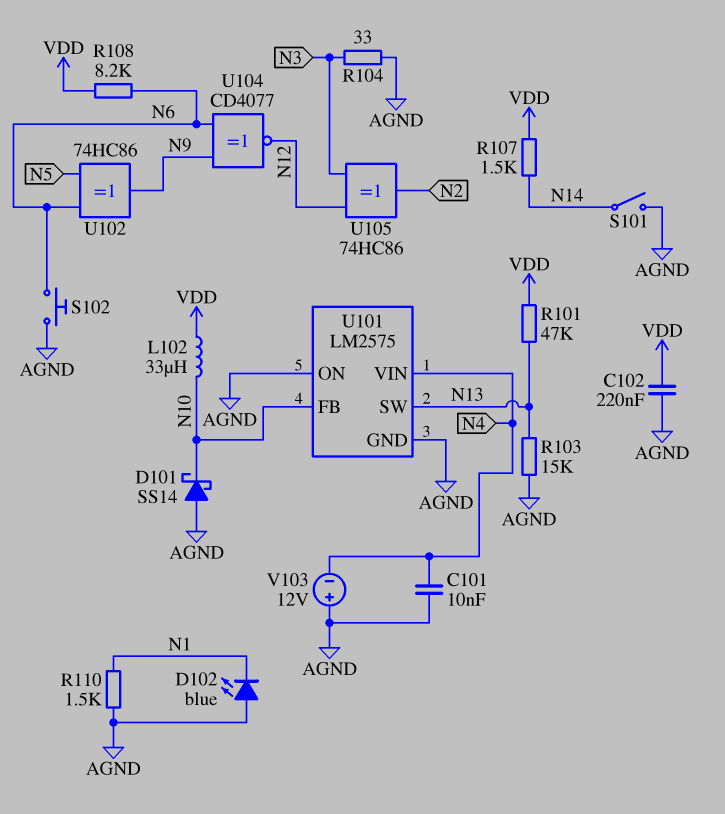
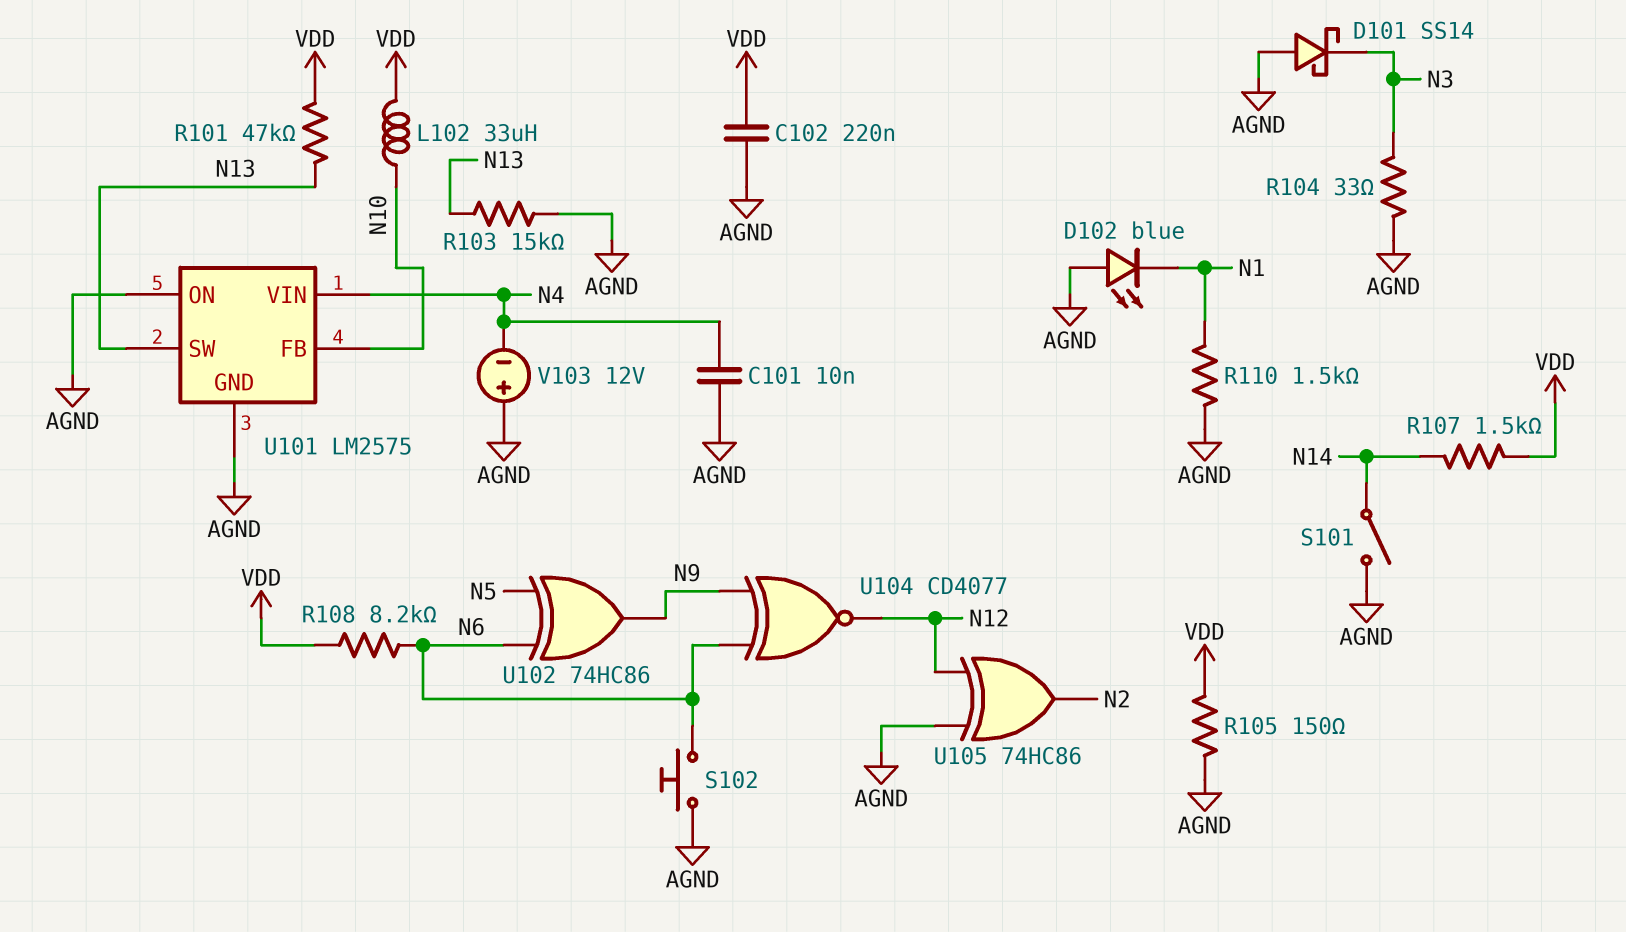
D101: schottky SS14 (A AGND, K N10) -> schottky SS14 (A AGND, K N3)
R105: none -> 150 (AGND, VDD)
U105: XOR 74HC86 (in N3, in N12, out N2) -> XOR 74HC86 (in AGND, in N12, out N2)

